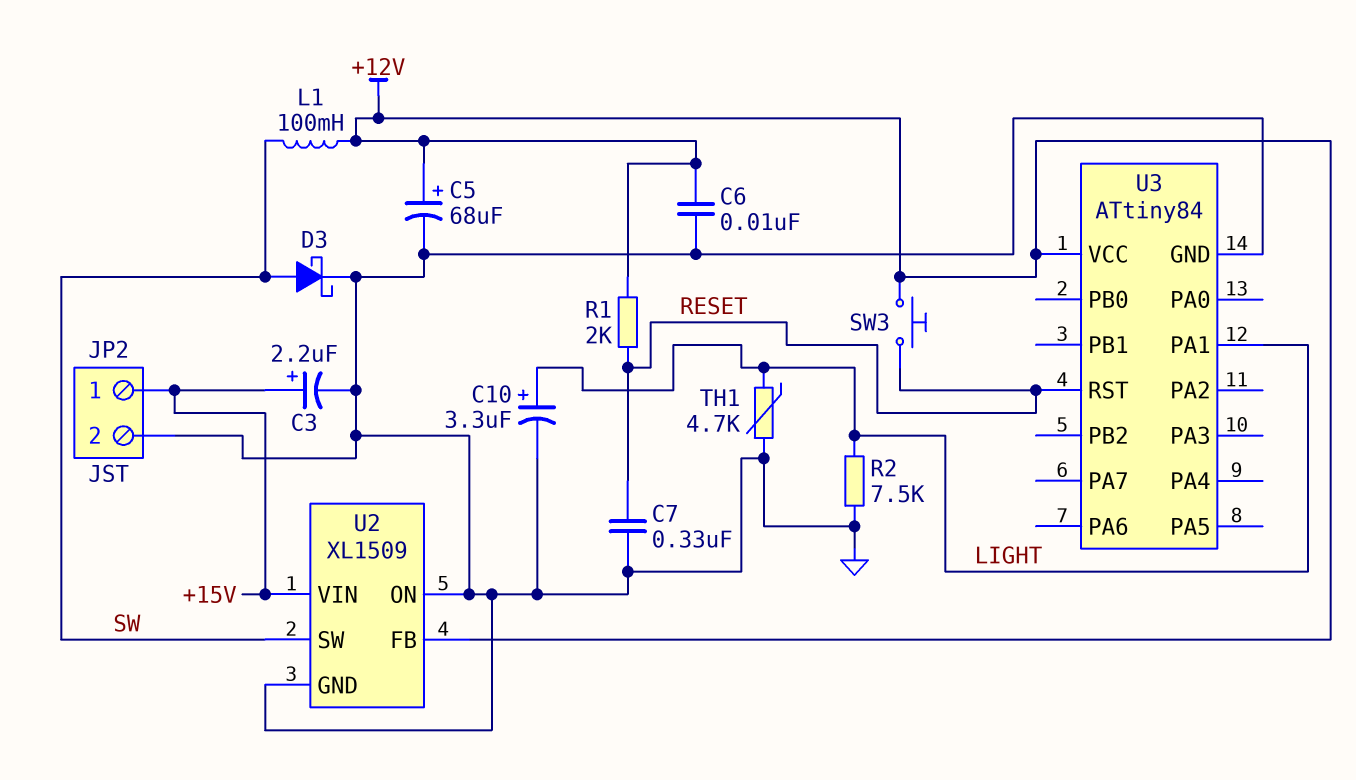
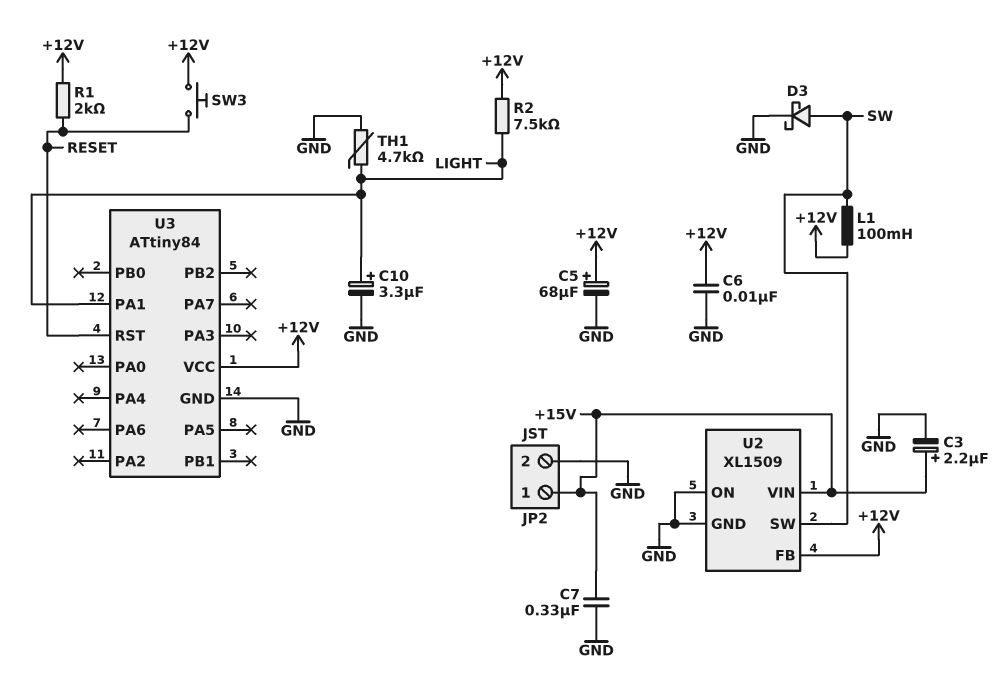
C7: 330nF (GND, RESET) -> 330nF (+15V, GND)
R2: 7.5k (GND, LIGHT) -> 7.5k (+12V, LIGHT)

